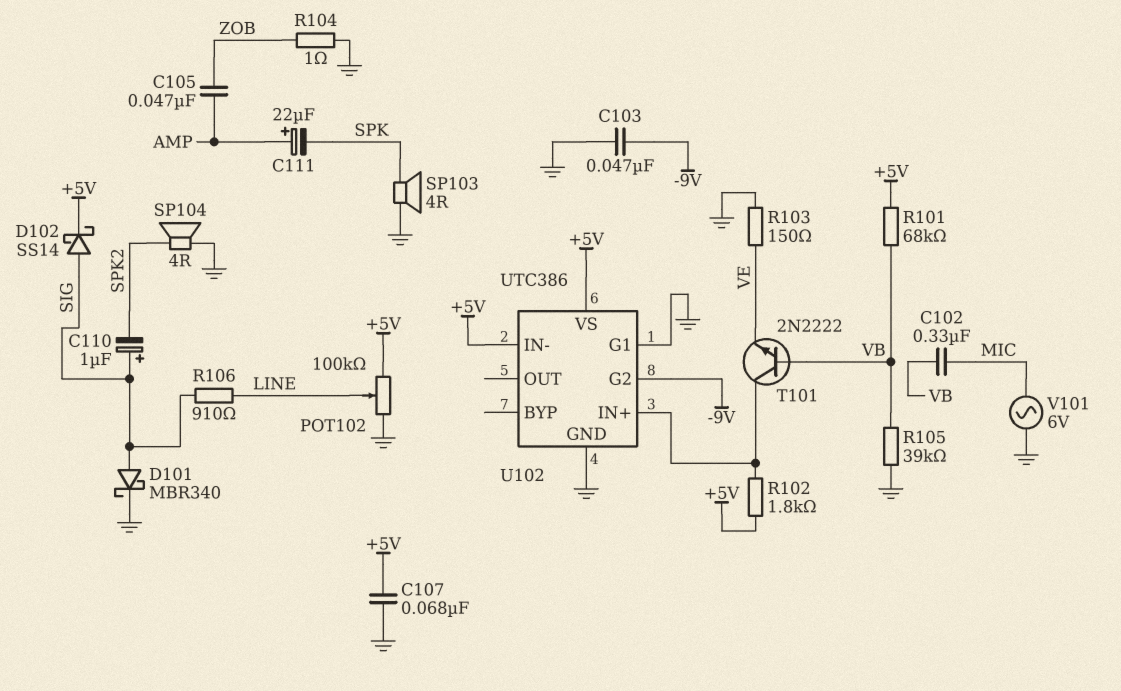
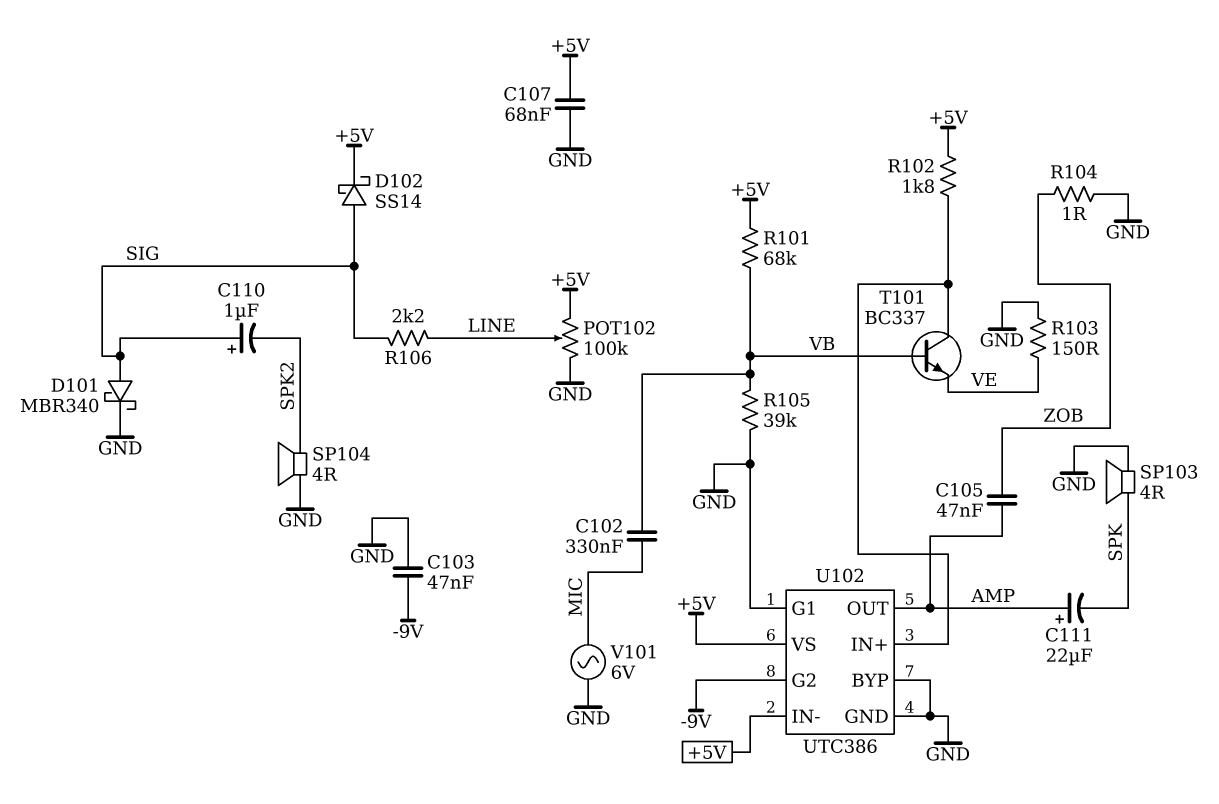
R106: 910 (LINE, SIG) -> 2.2k (LINE, SIG)
T101: NPN 2N2222 (B VB, C U102/IN+, E VE) -> NPN BC337 (B VB, C U102/IN+, E VE)
U102 pin BYP: none -> GND
U102 pin OUT: none -> AMP

